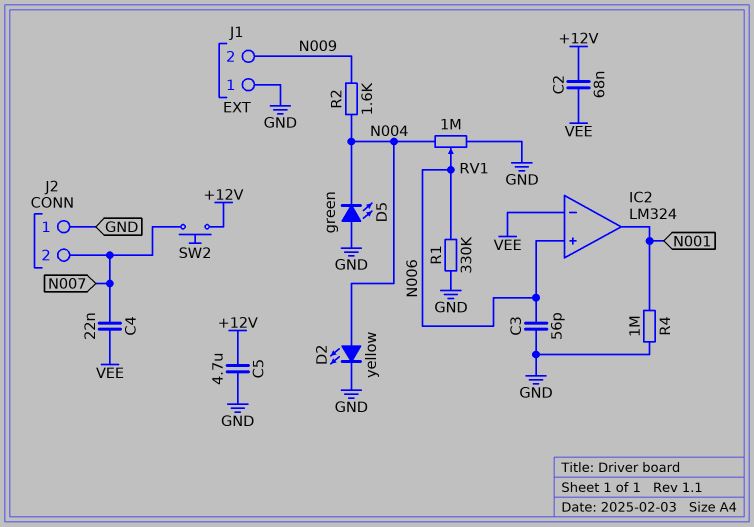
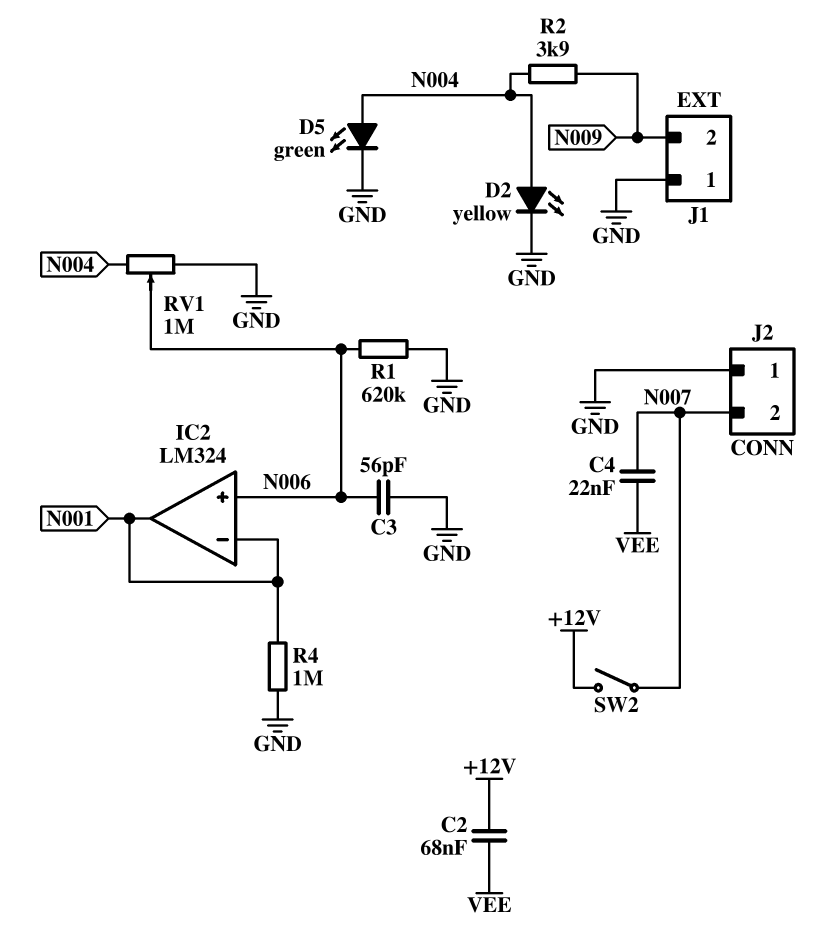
C5: 4.7uF (+12V, GND) -> none
D5: LED green (A GND, K N004) -> LED green (A N004, K GND)
IC2 pin in-: VEE -> N001
R1: 330k (GND, N006) -> 620k (GND, N006)
R2: 1.6k (N004, N009) -> 3.9k (N004, N009)
SW2: button (+12V, N007) -> switch (+12V, N007)

